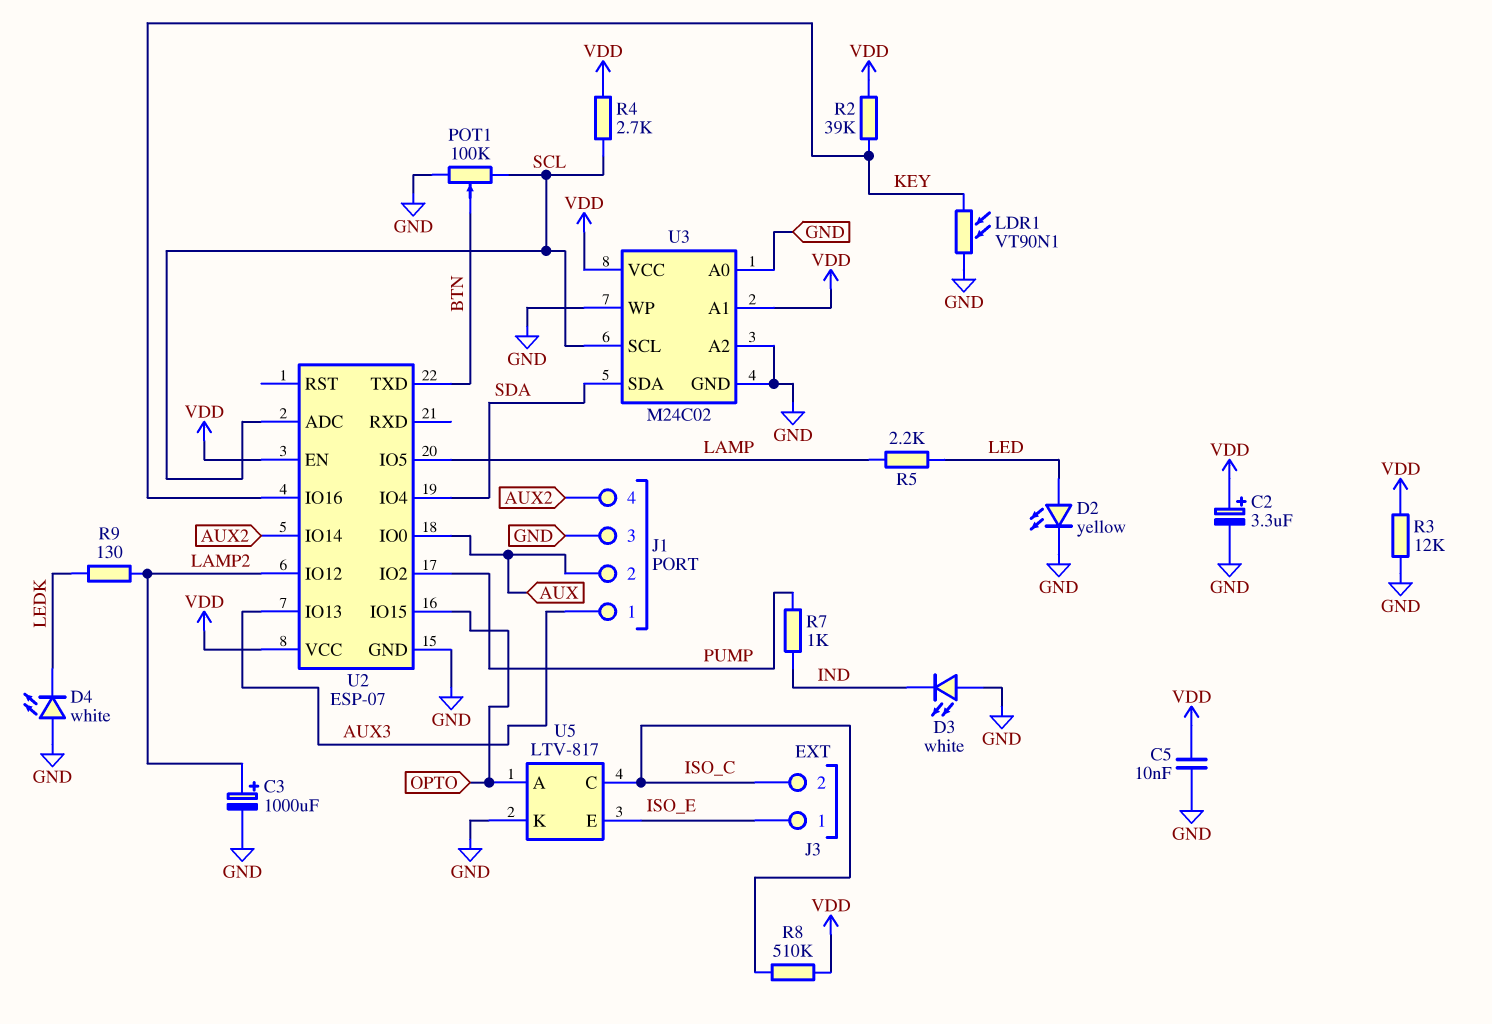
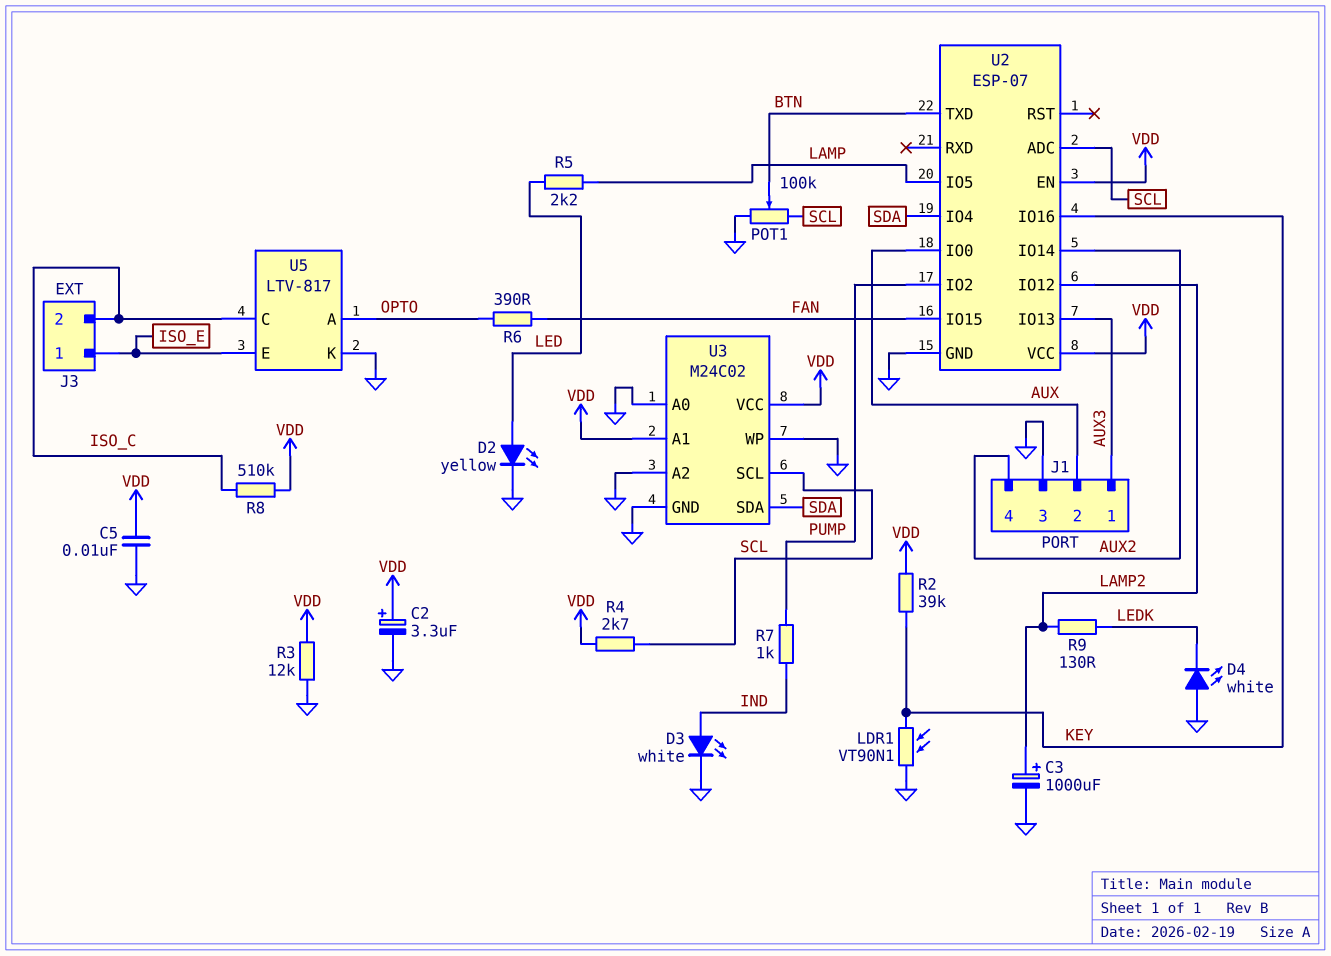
D3: LED white (A GND, K IND) -> LED white (A IND, K GND)
R6: none -> 390 (FAN, OPTO)
U2 pin IO15: OPTO -> FAN

